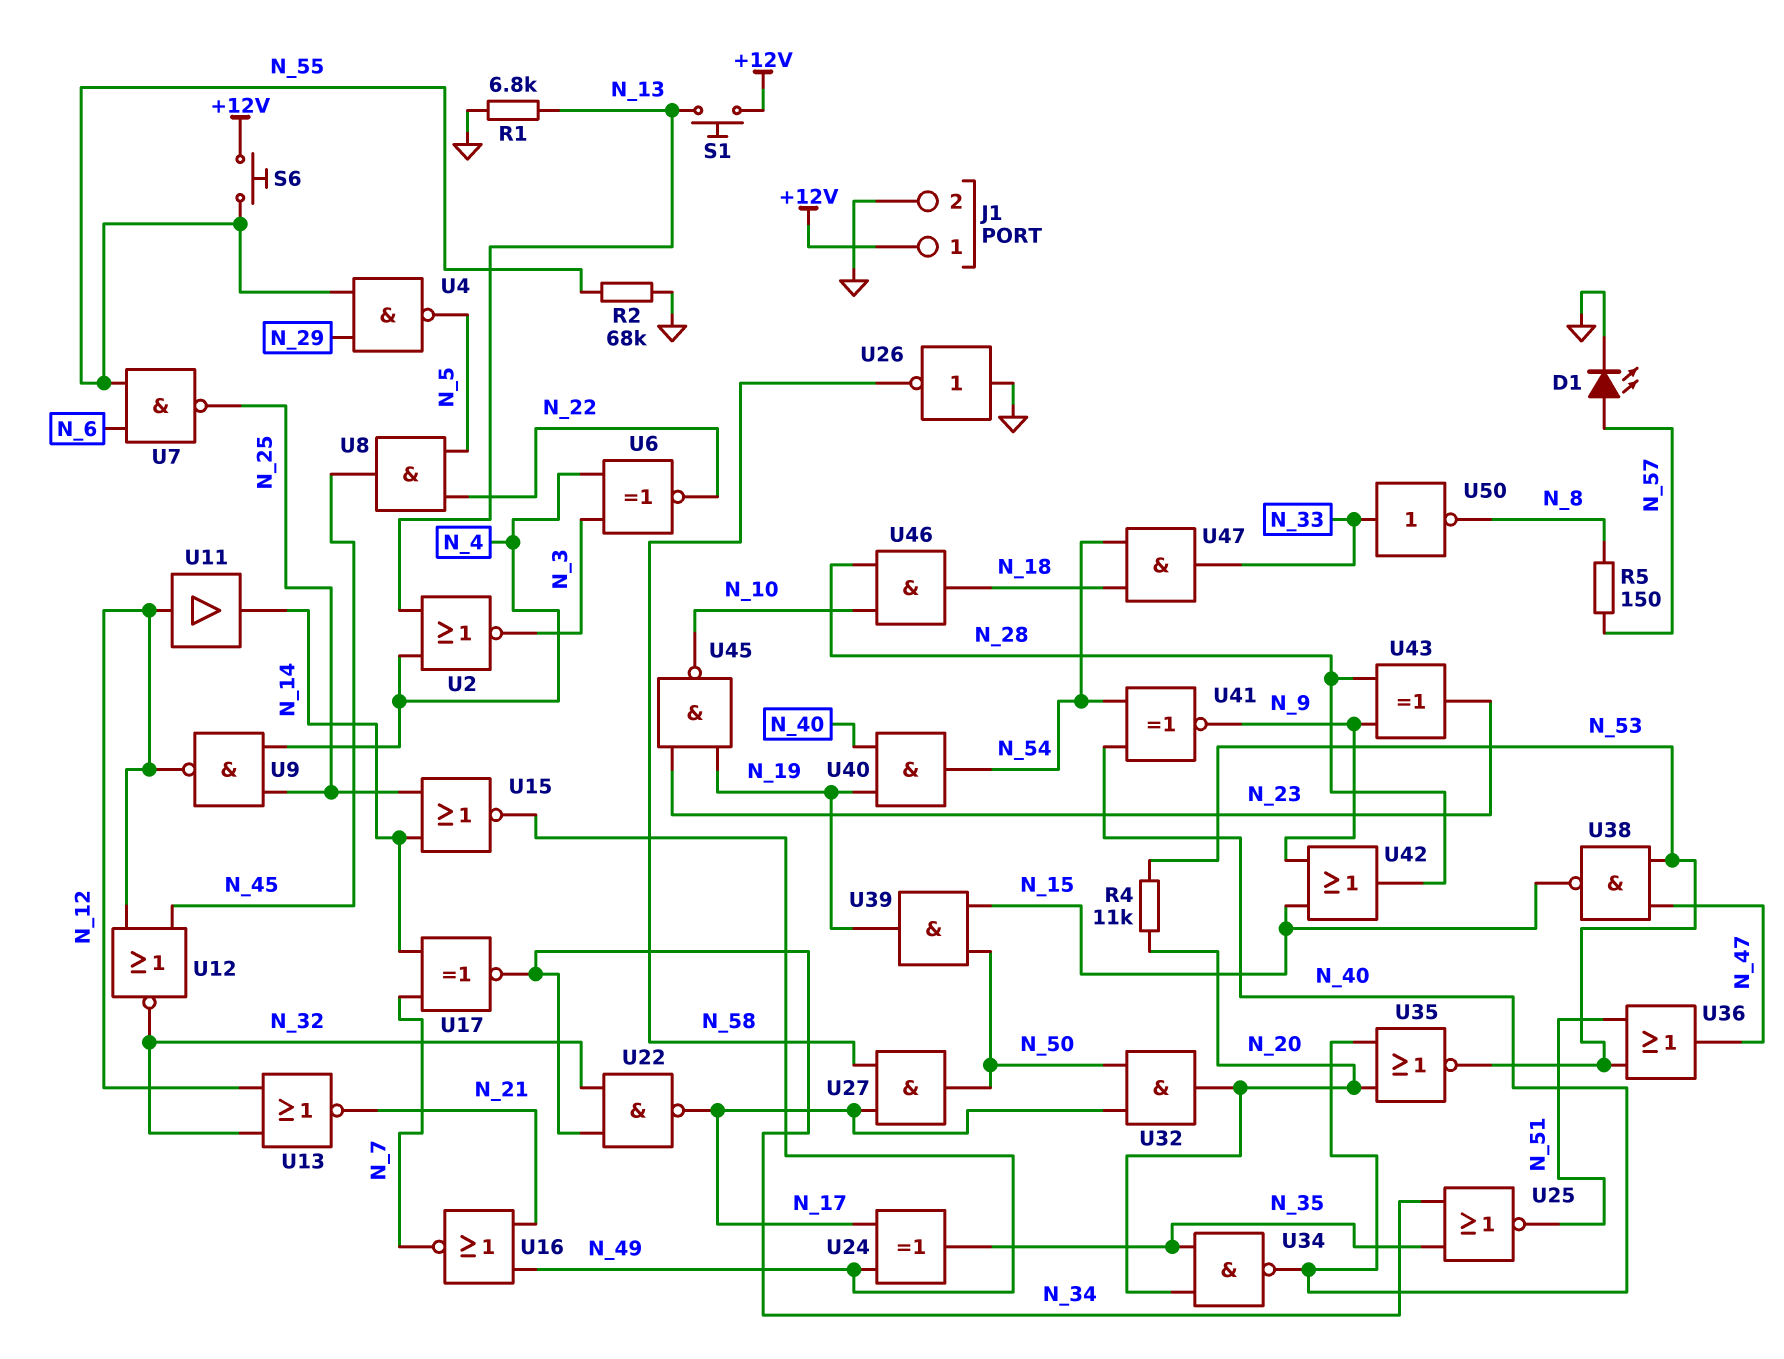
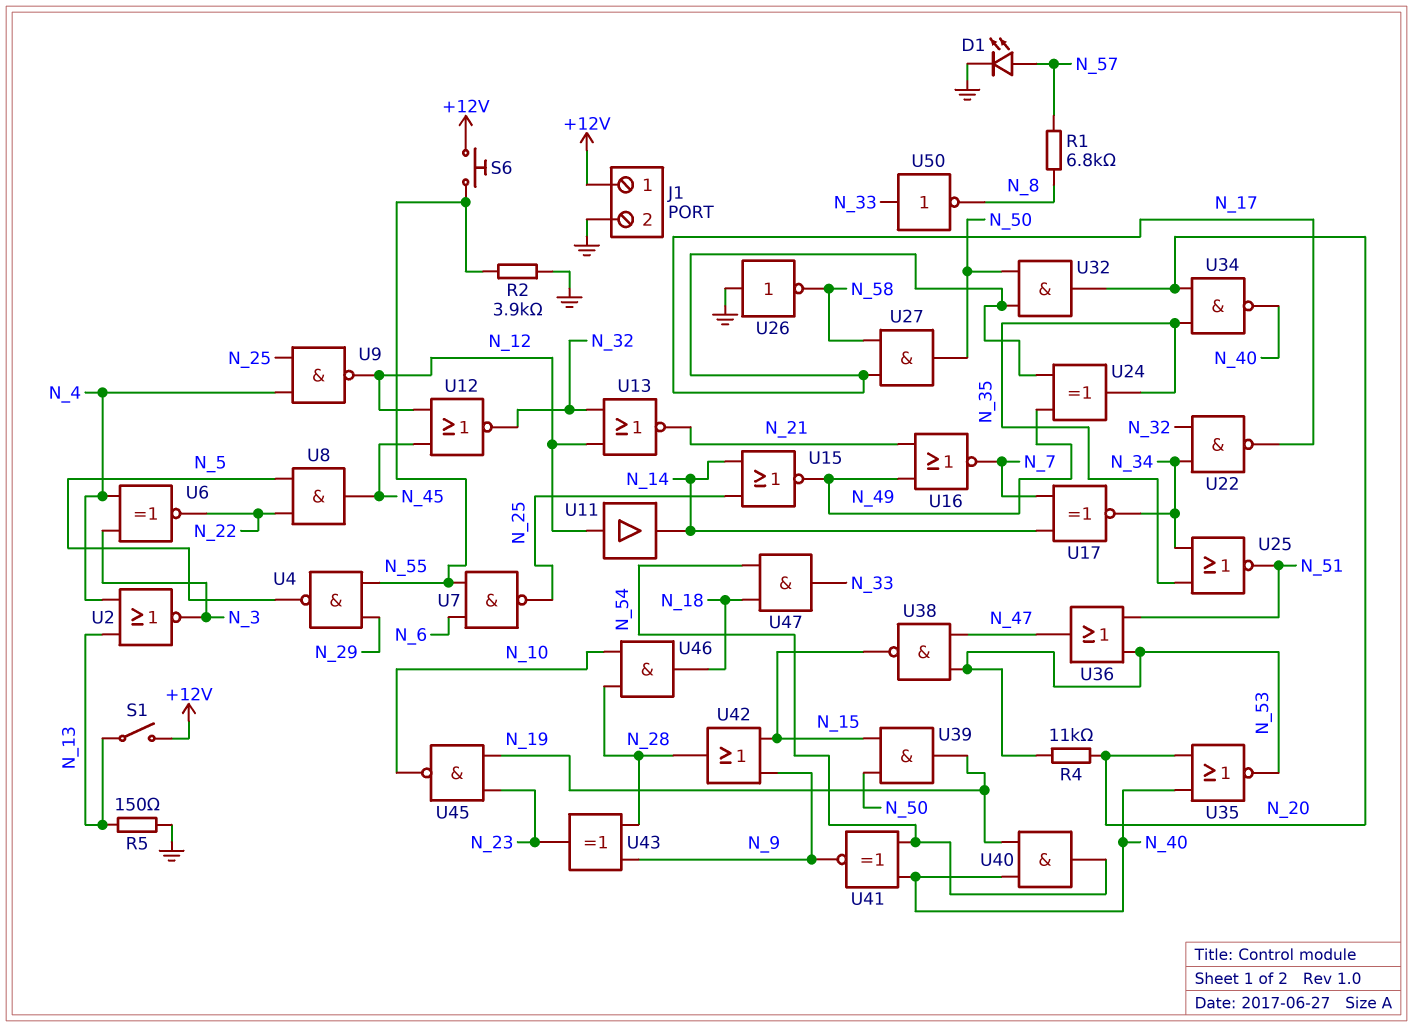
R1: 6.8k (GND, N_13) -> 6.8k (N_8, N_57)
R2: 68k (GND, N_55) -> 3.9k (GND, N_55)
R5: 150 (N_8, N_57) -> 150 (GND, N_13)
S1: button (+12V, N_13) -> switch (+12V, N_13)

